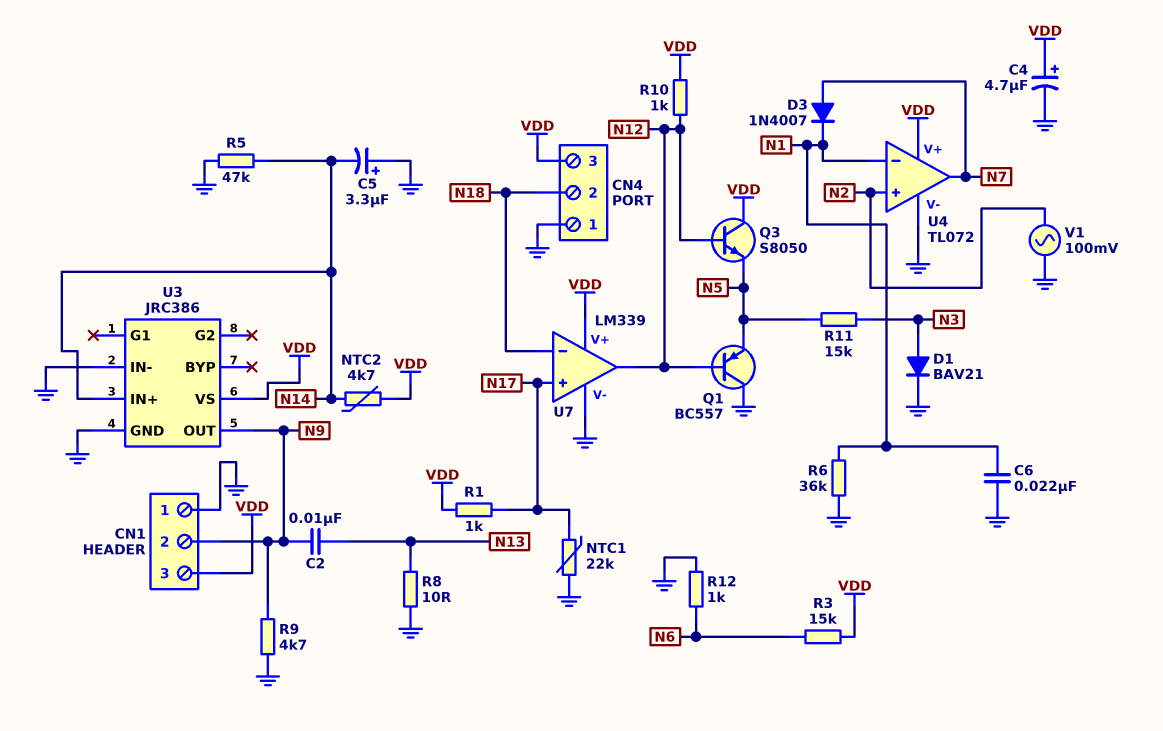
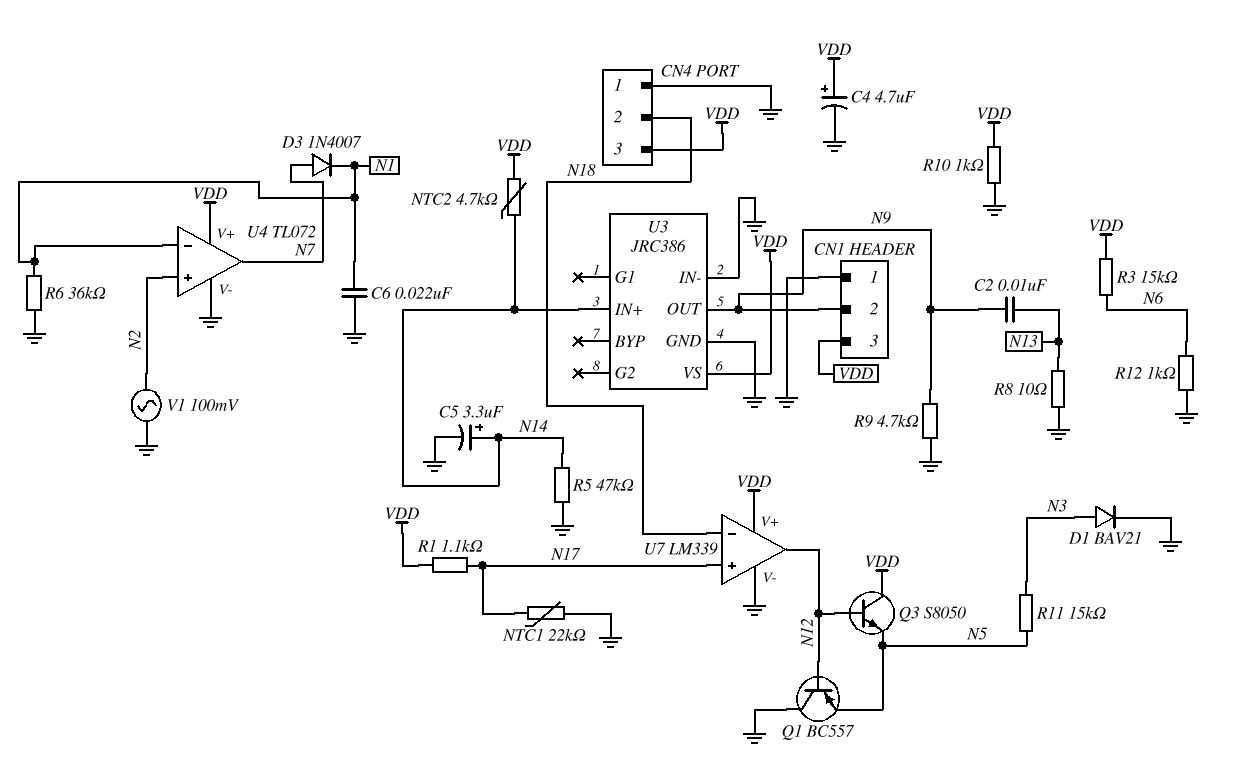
C5: 3.3uF (plus GND, minus N14) -> 3.3uF (plus N14, minus GND)
R1: 1k (N17, VDD) -> 1.1k (N17, VDD)
R10: 1k (N12, VDD) -> 1k (GND, VDD)

